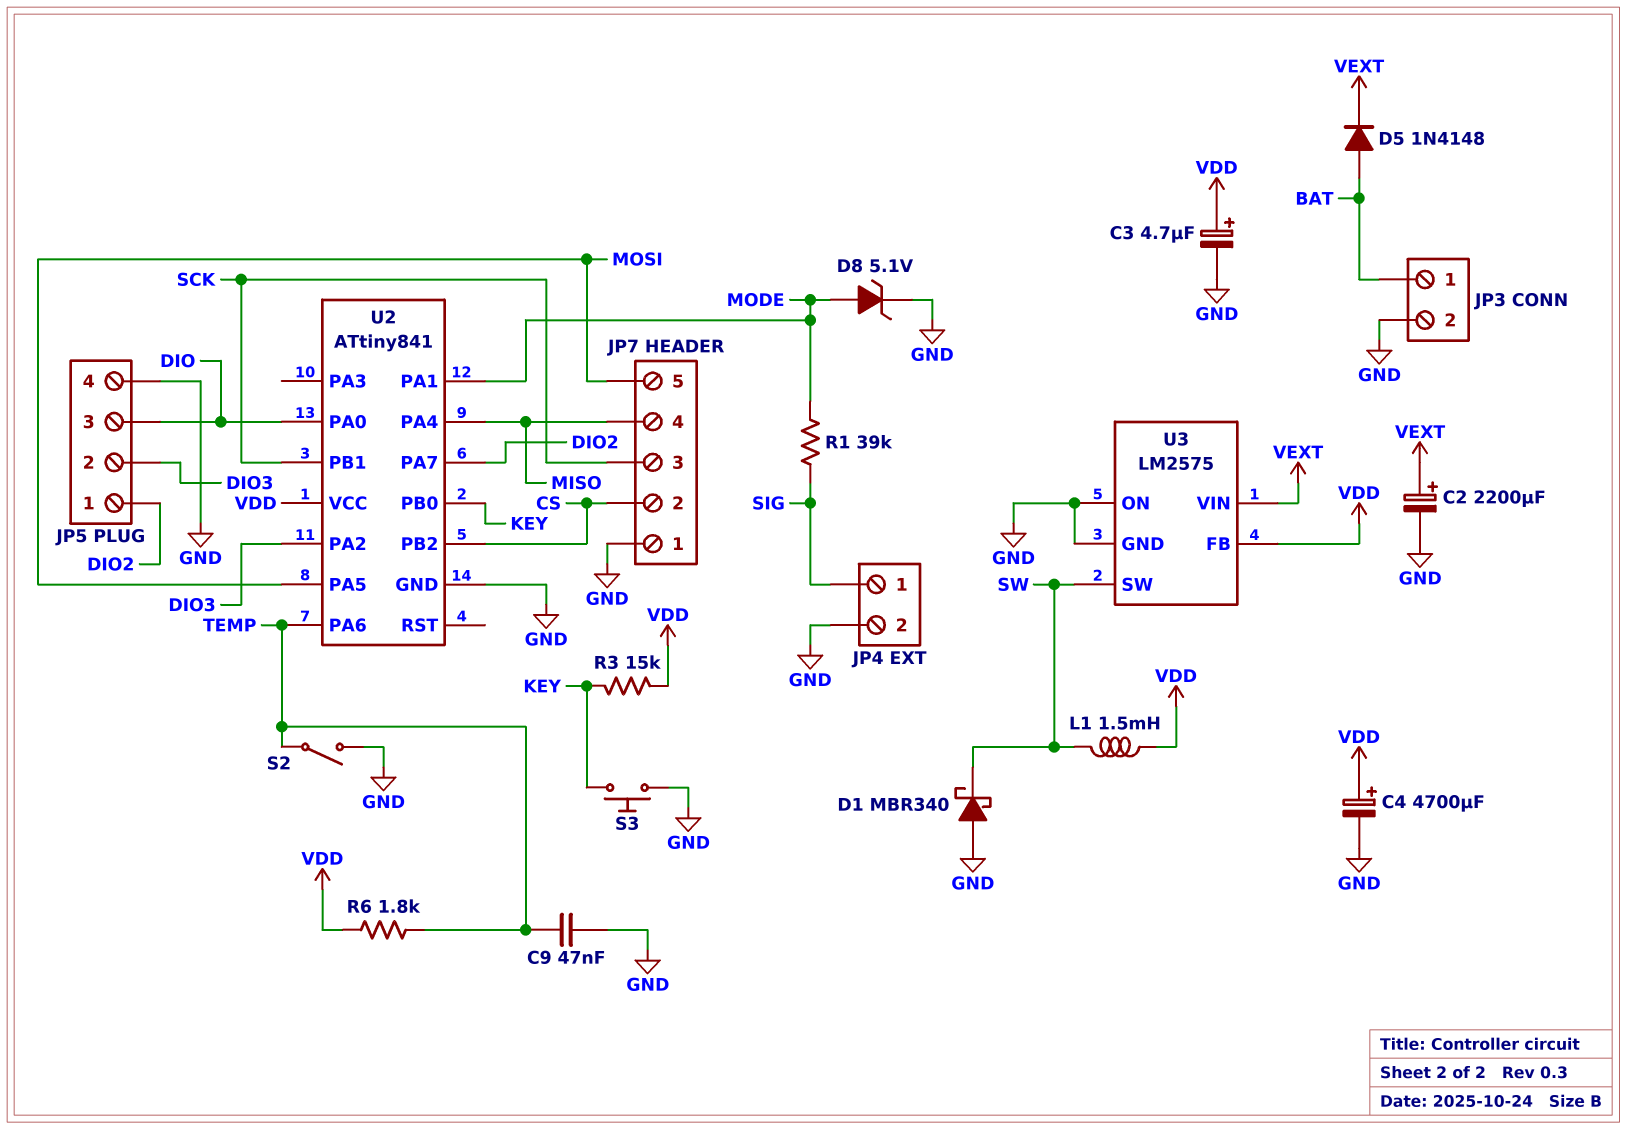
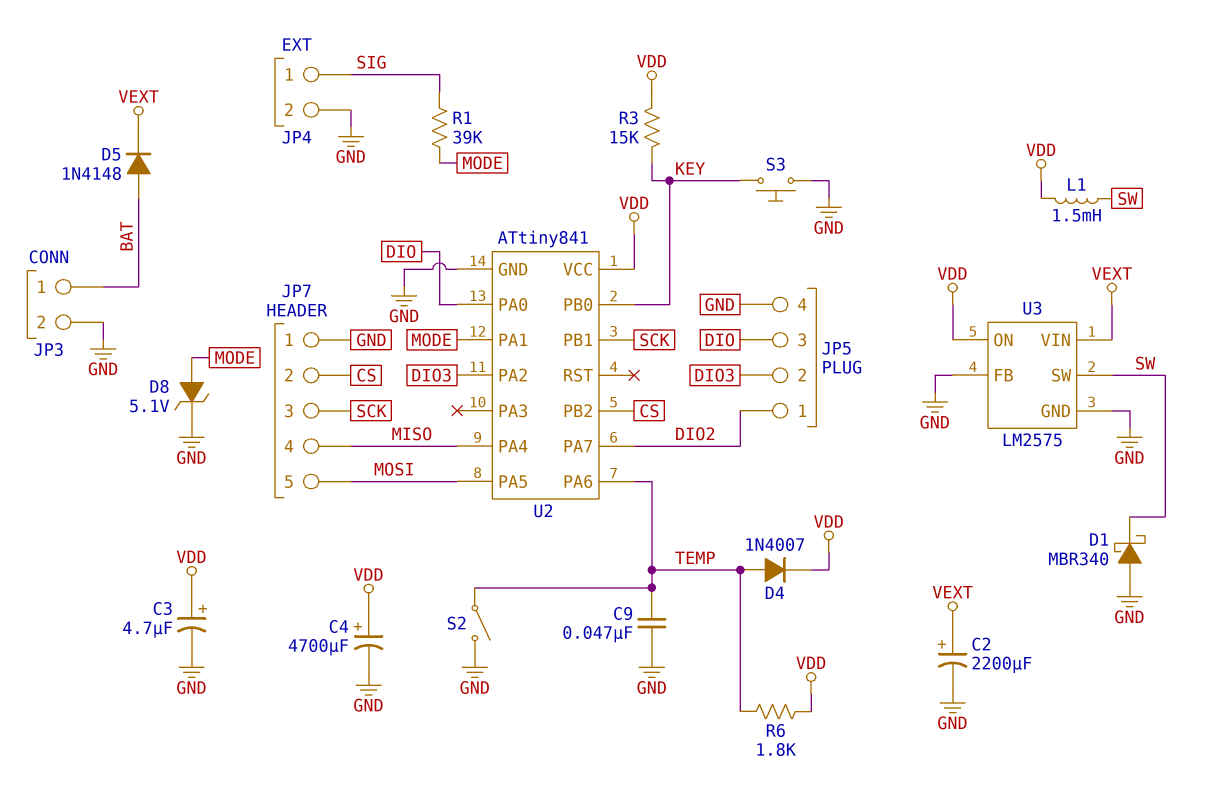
D4: none -> diode 1N4007 (A TEMP, K VDD)
U3 pin FB: VDD -> GND
U3 pin ON: GND -> VDD

